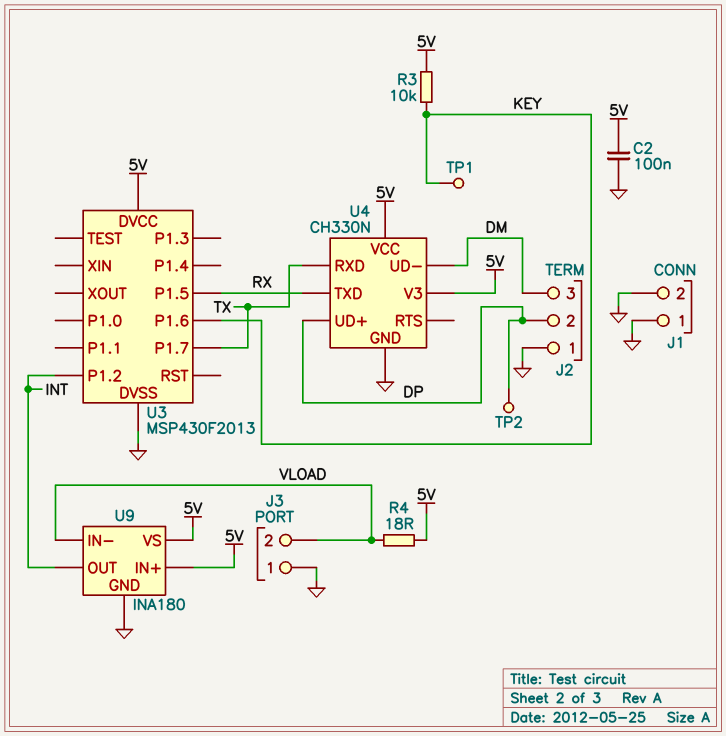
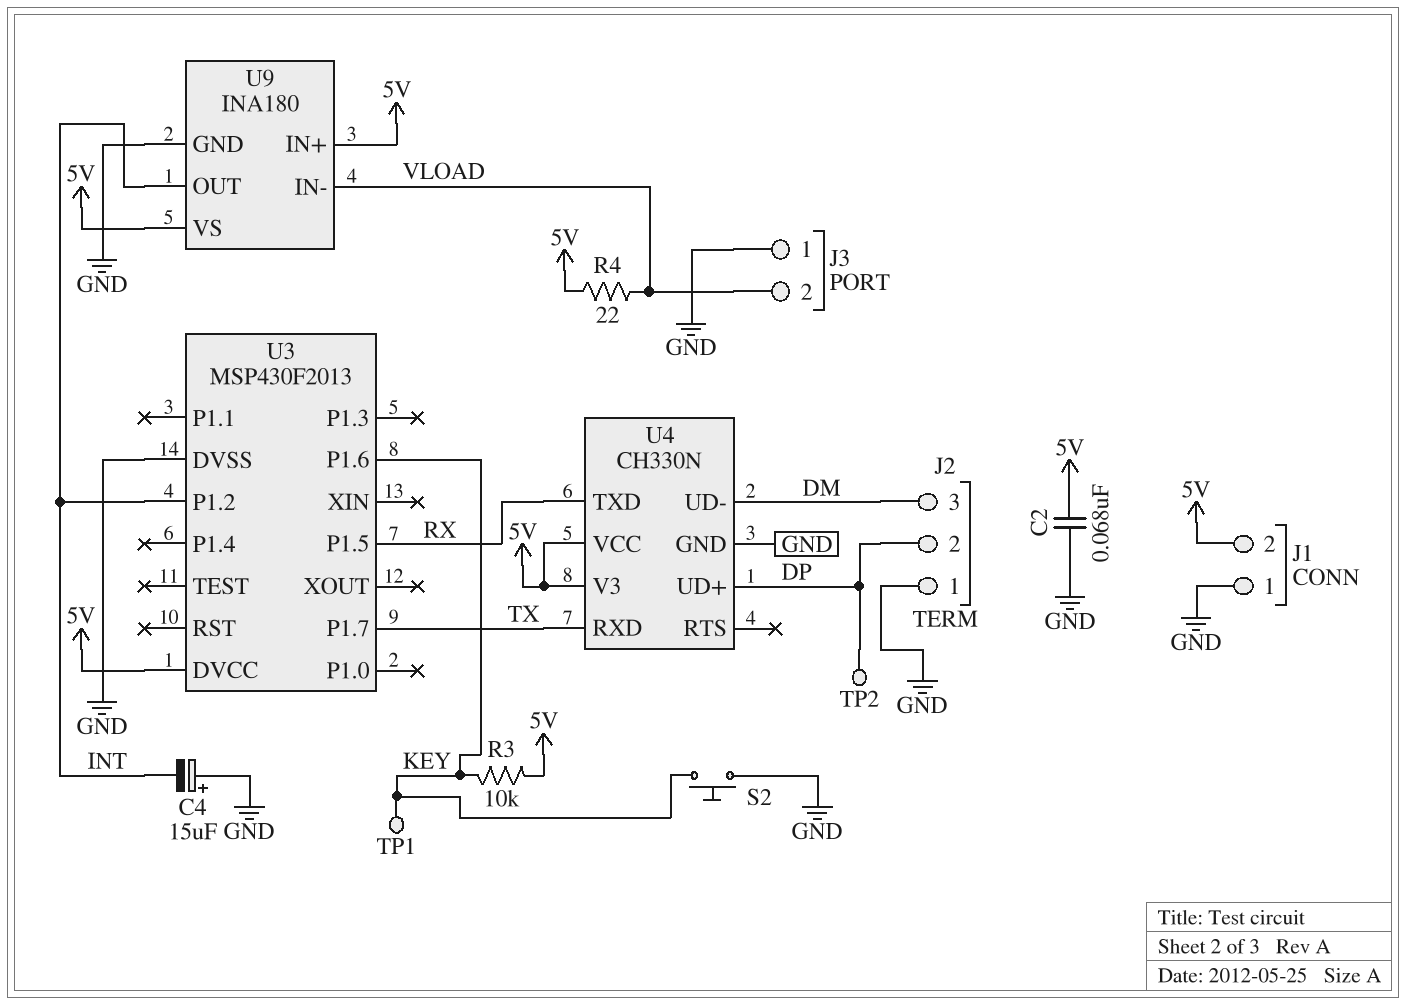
C2: 100nF (5V, GND) -> 68nF (5V, GND)
C4: none -> 15uF (plus GND, minus INT)
J1 pin 2: GND -> 5V
R4: 18 (5V, VLOAD) -> 22 (5V, VLOAD)
S2: none -> button (GND, KEY)

